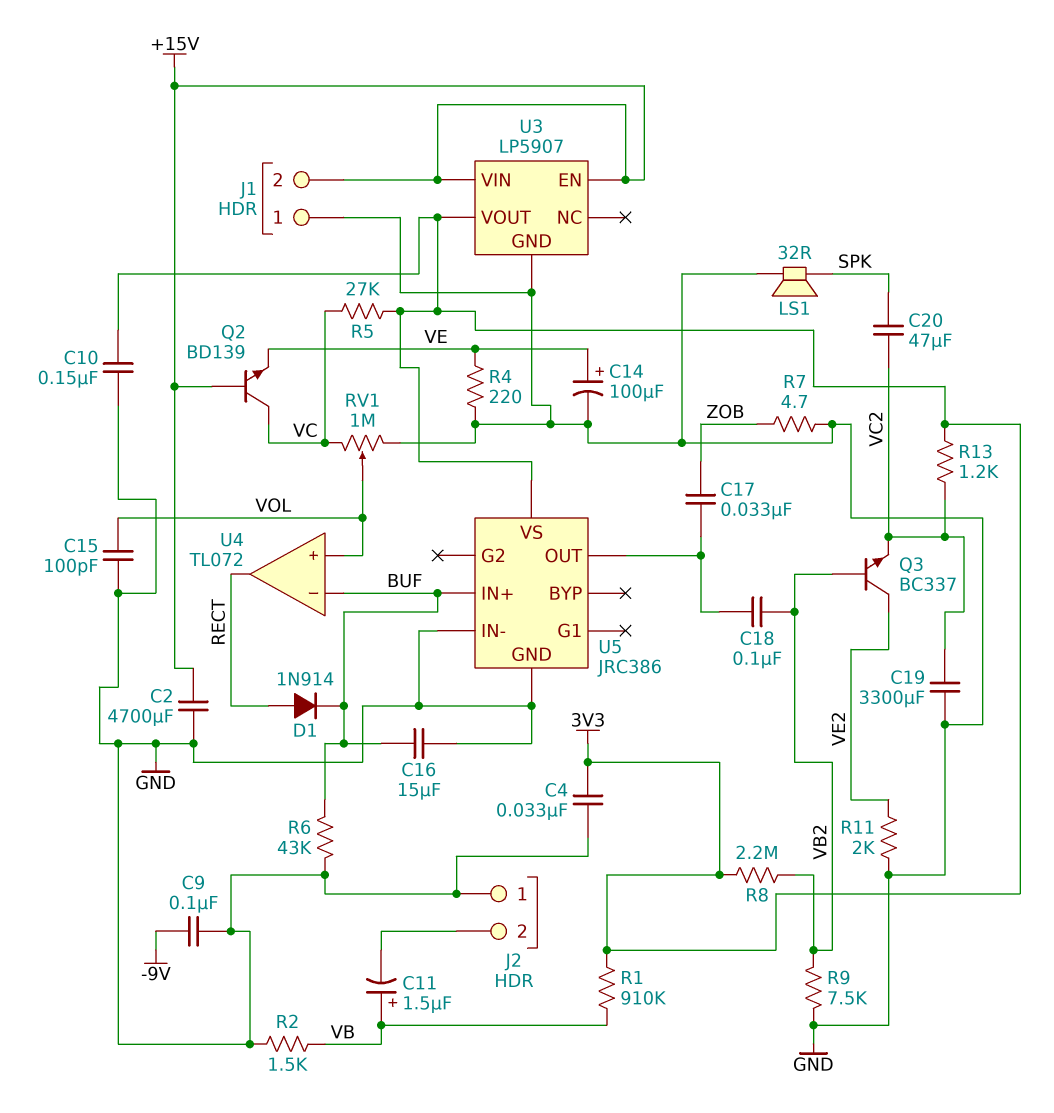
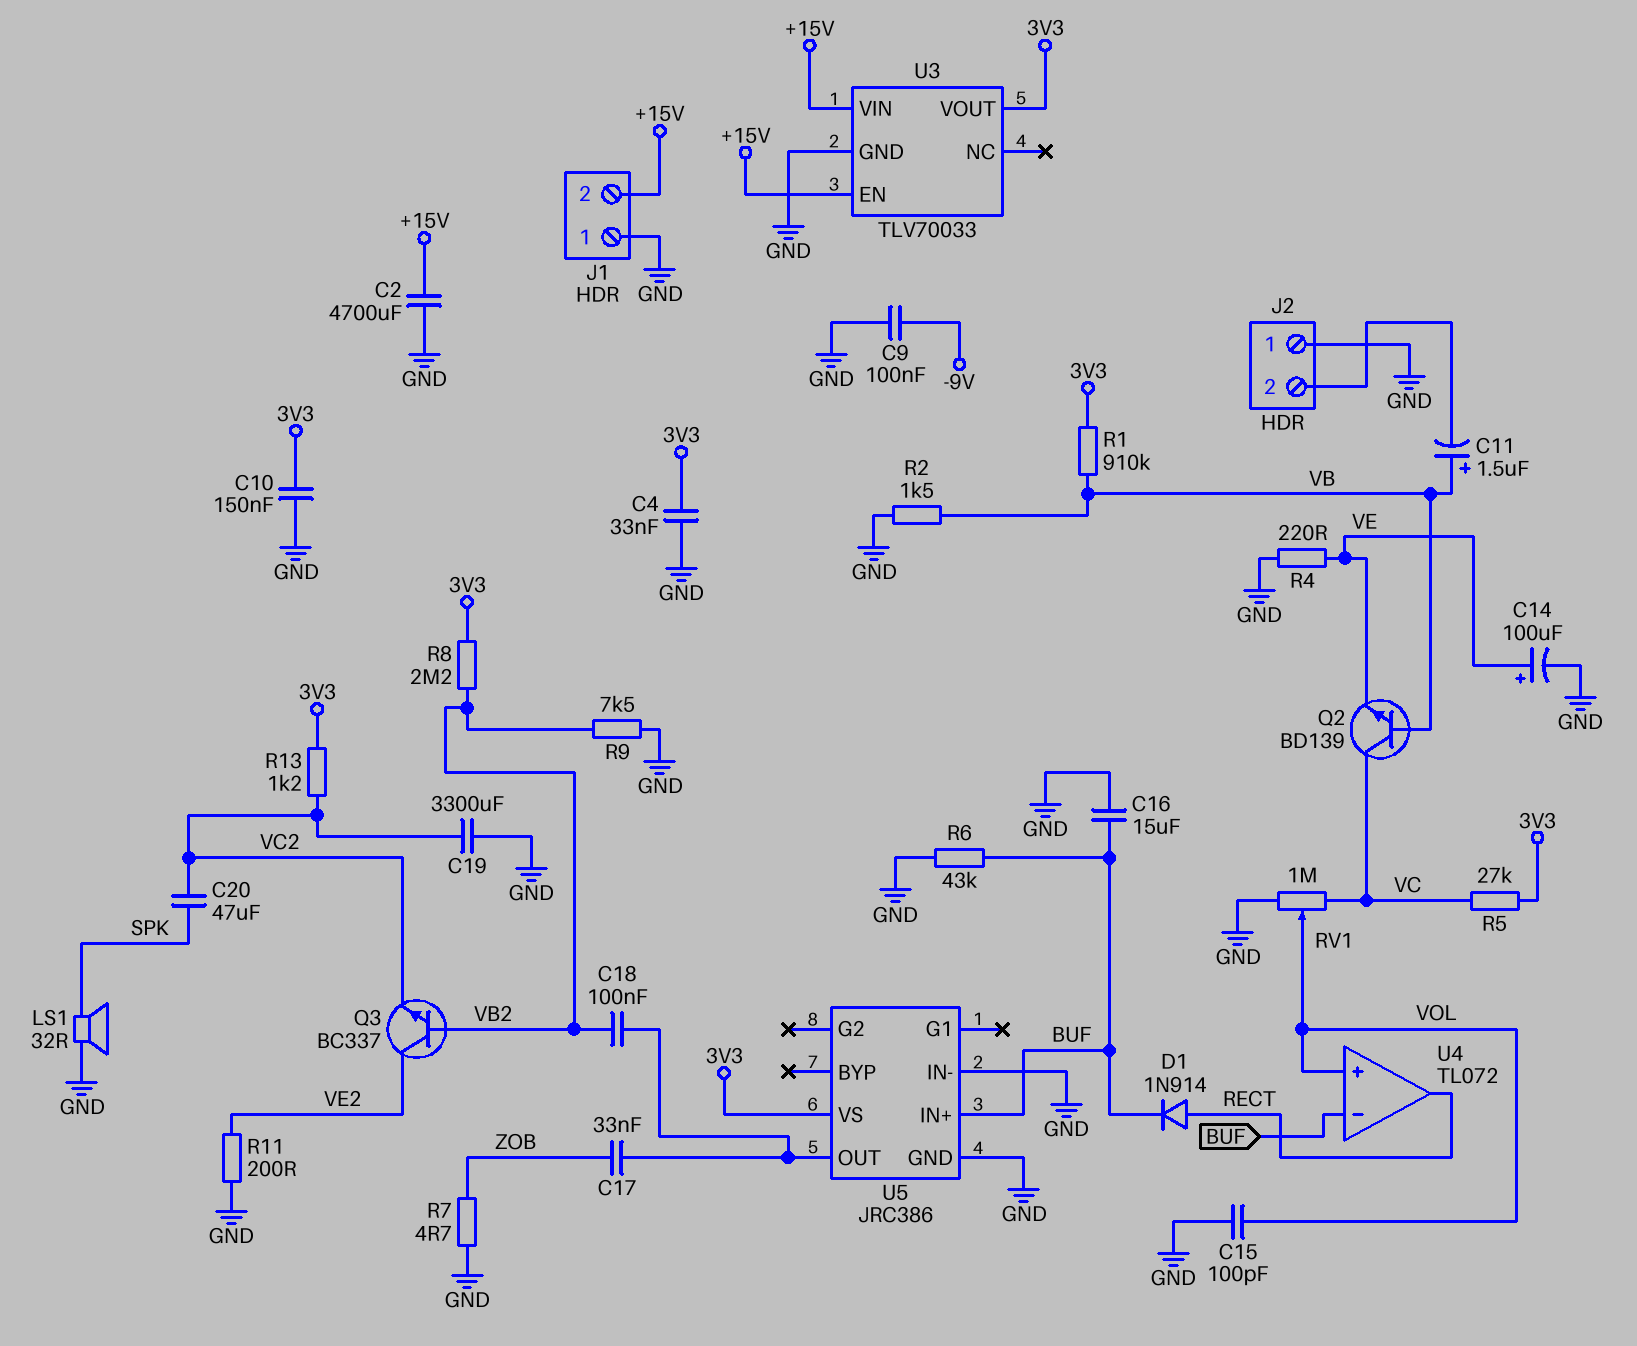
Q2: NPN BD139 (B +15V, C VC, E VE) -> NPN BD139 (B VB, C VC, E VE)
R11: 2k (GND, VE2) -> 200 (GND, VE2)
U3: LP5907 -> TLV70033

